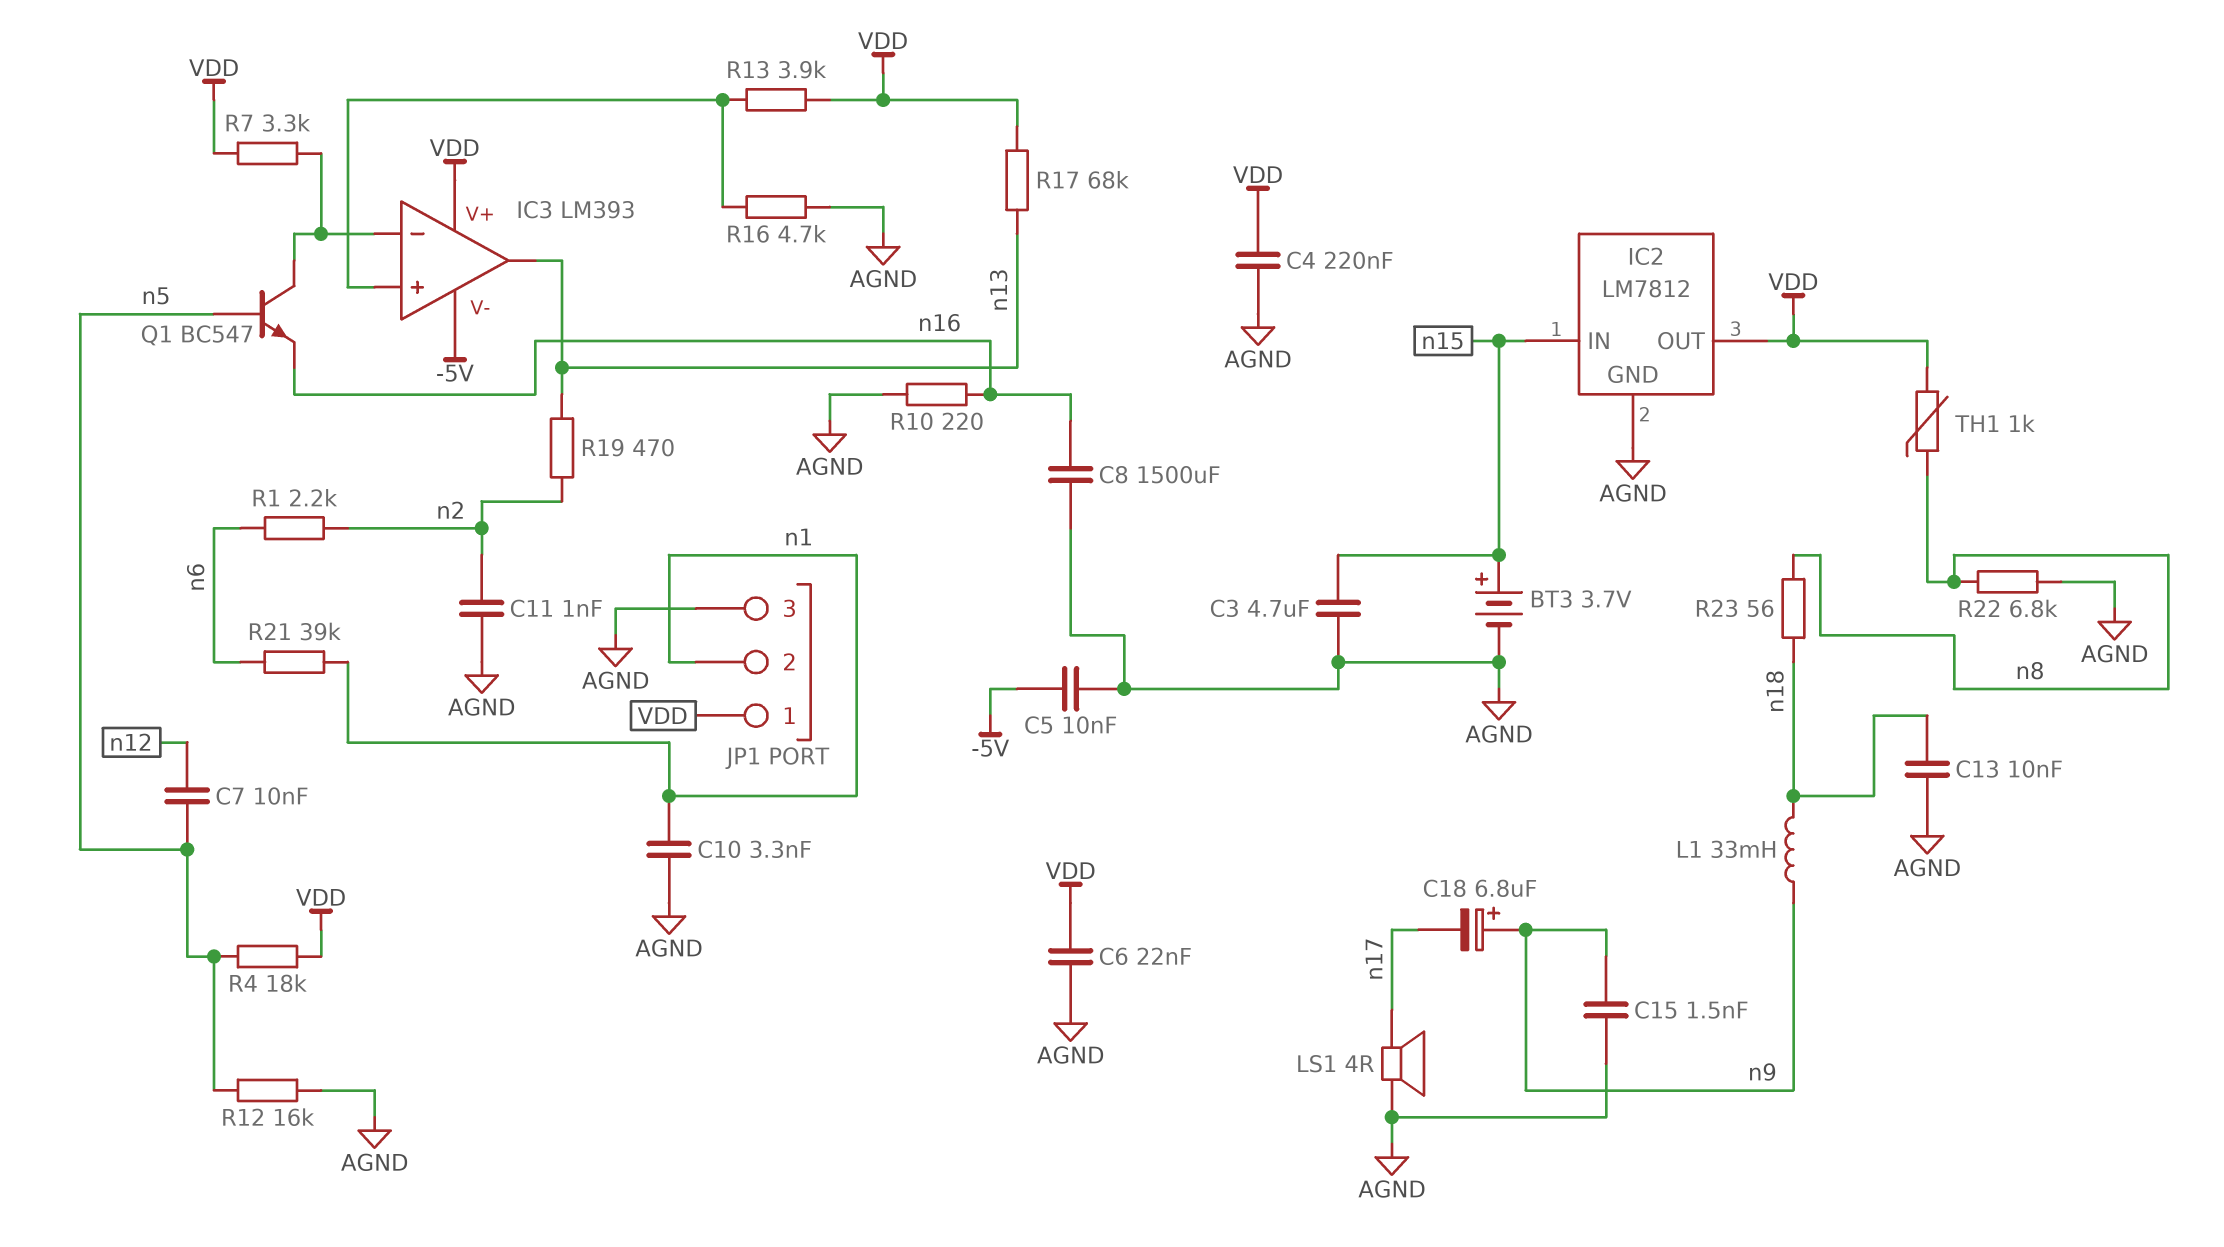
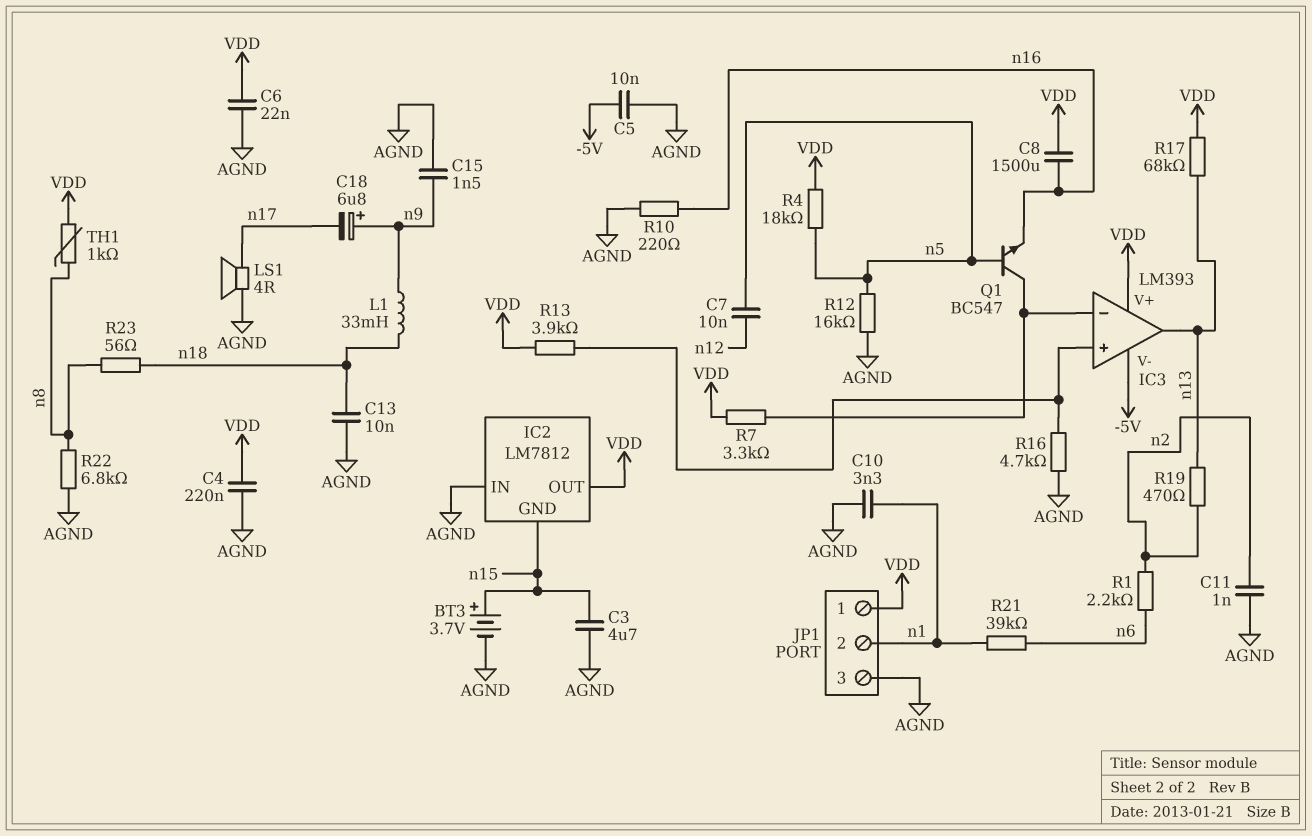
C8: 1500uF (AGND, n16) -> 1500uF (VDD, n16)
IC2 pin GND: AGND -> n15
IC2 pin IN: n15 -> AGND

